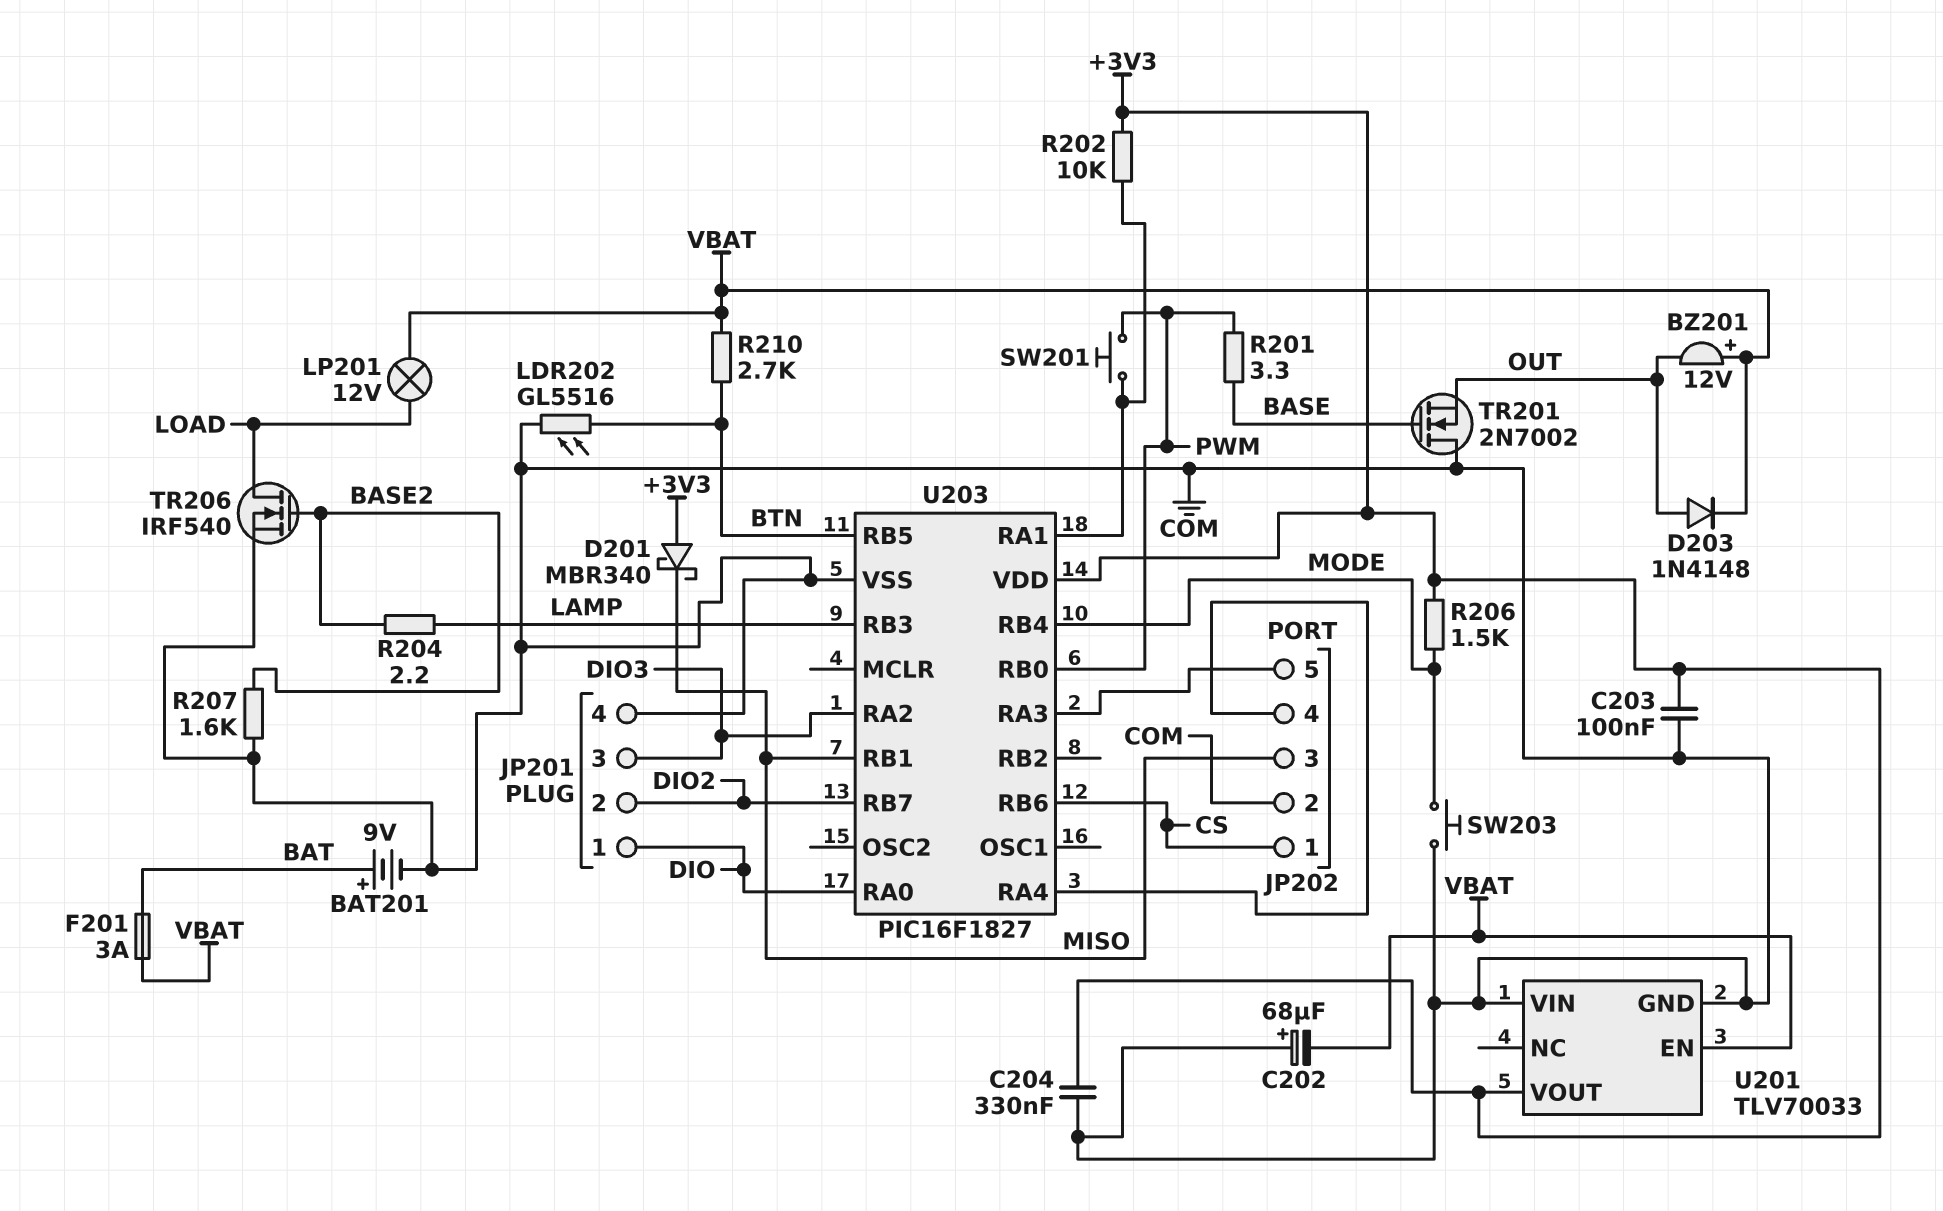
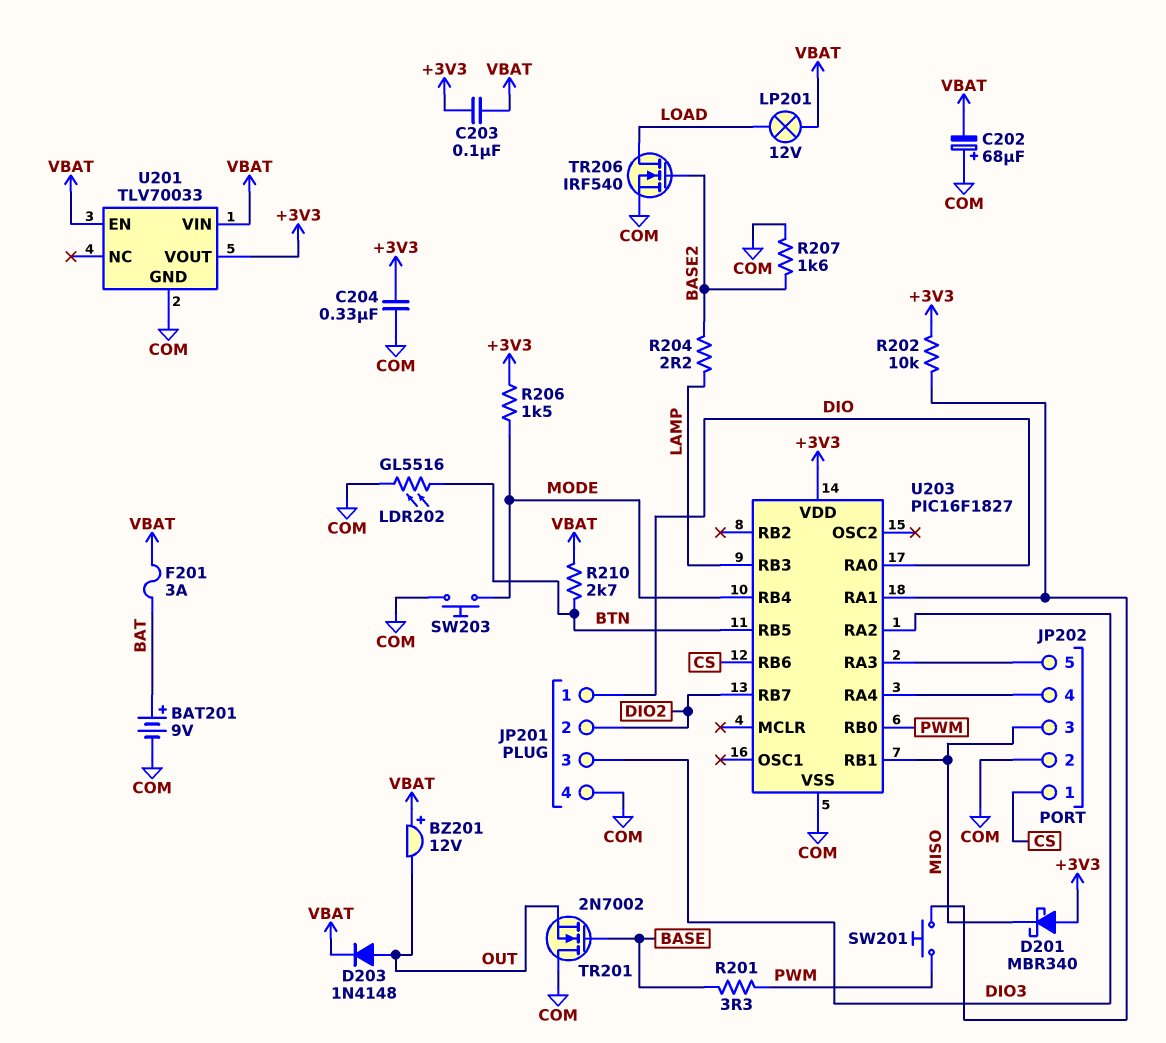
C203: 100nF (+3V3, COM) -> 100nF (+3V3, VBAT)
U201 pin VIN: COM -> VBAT

